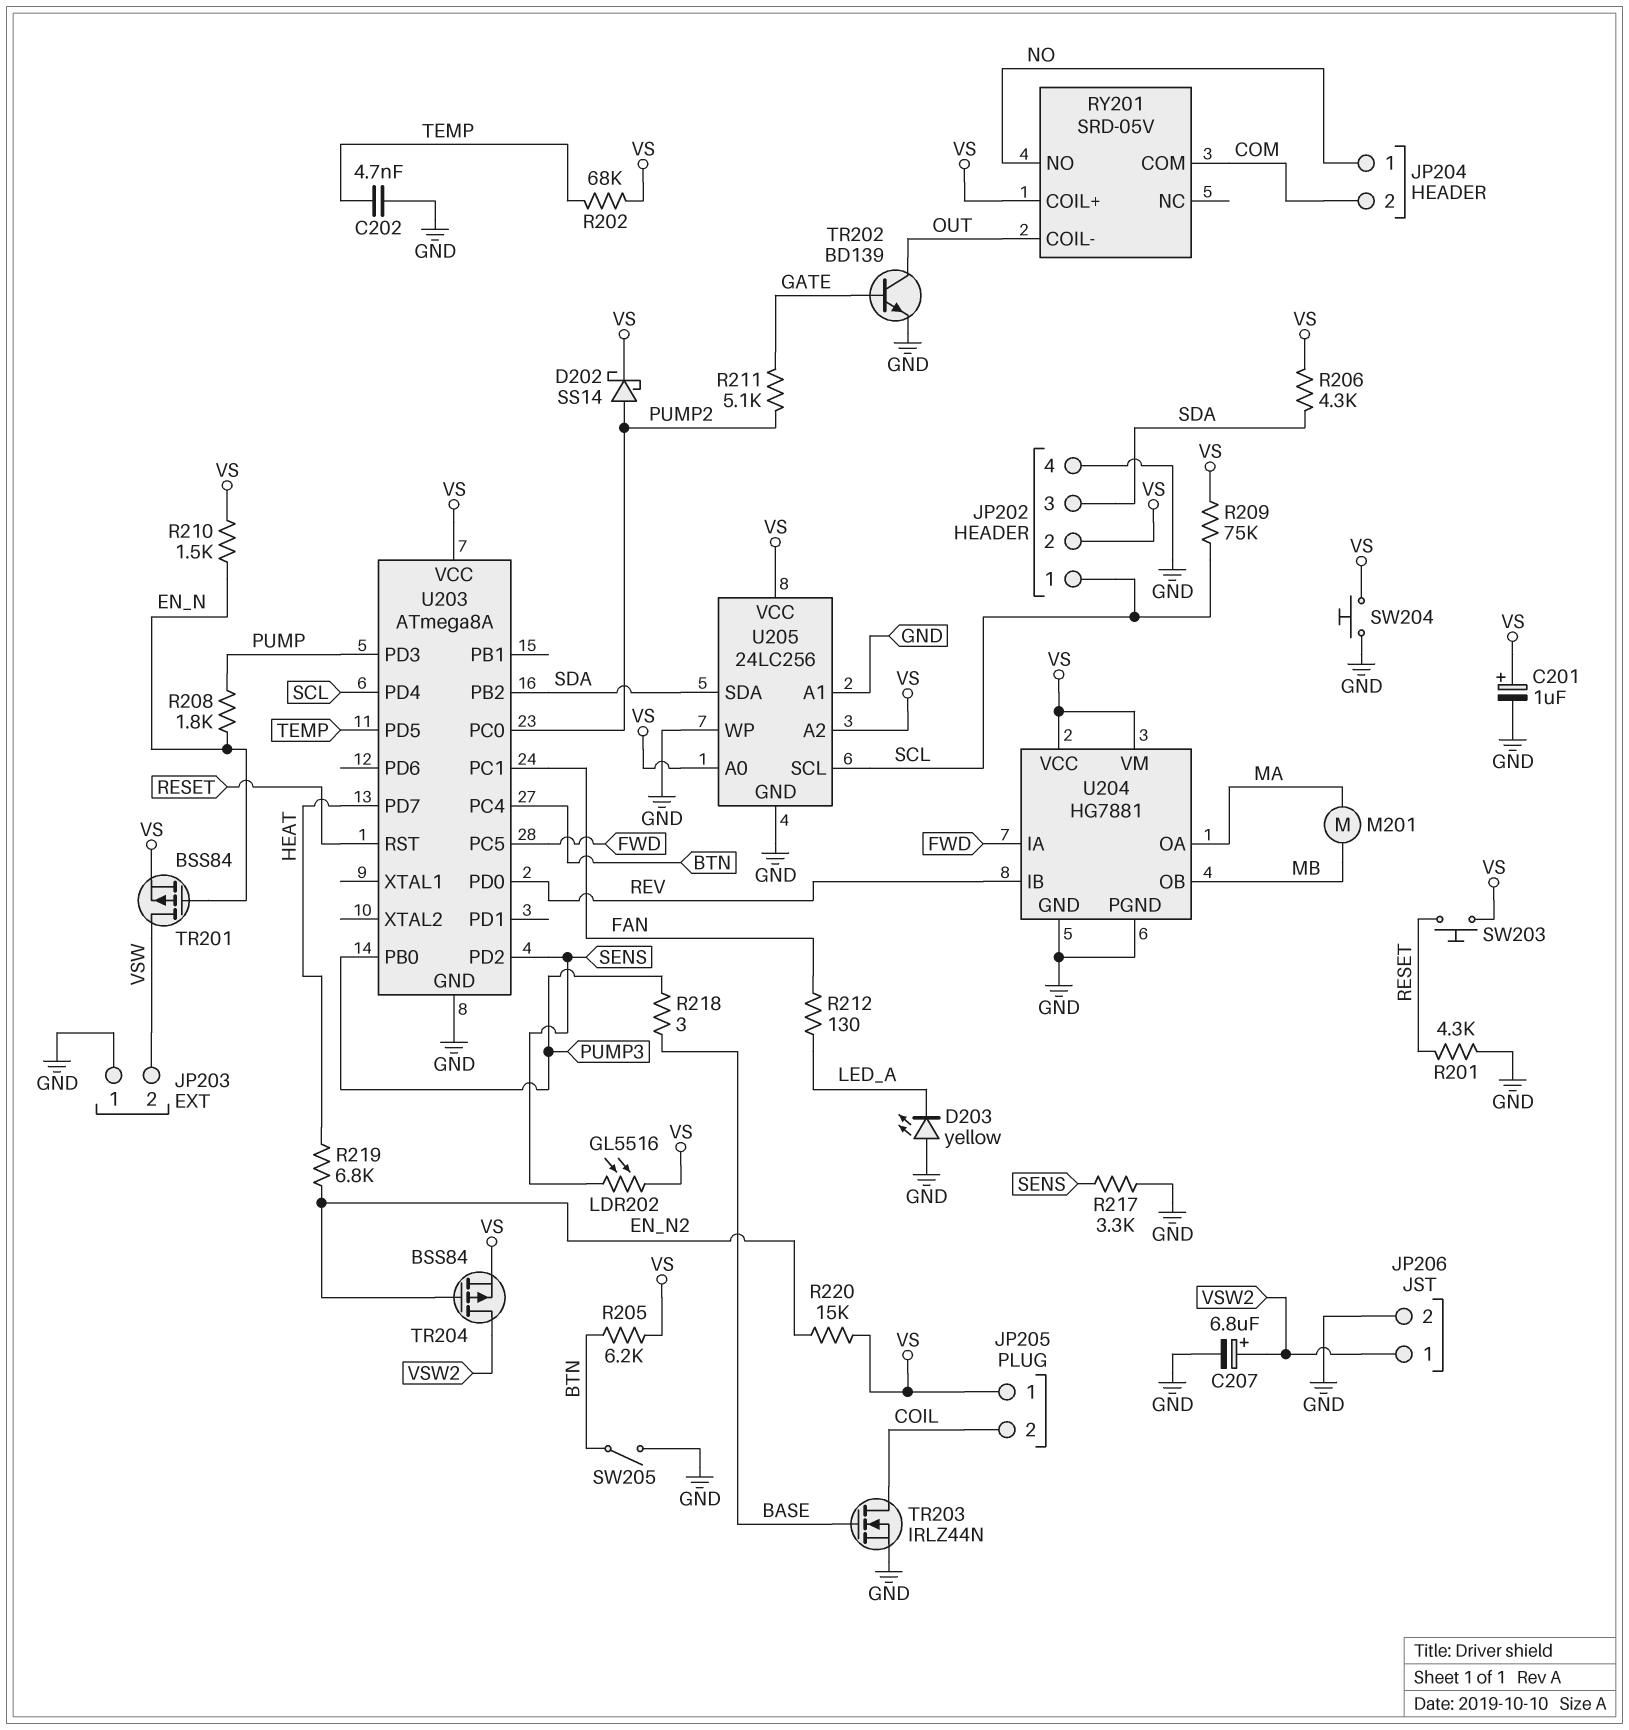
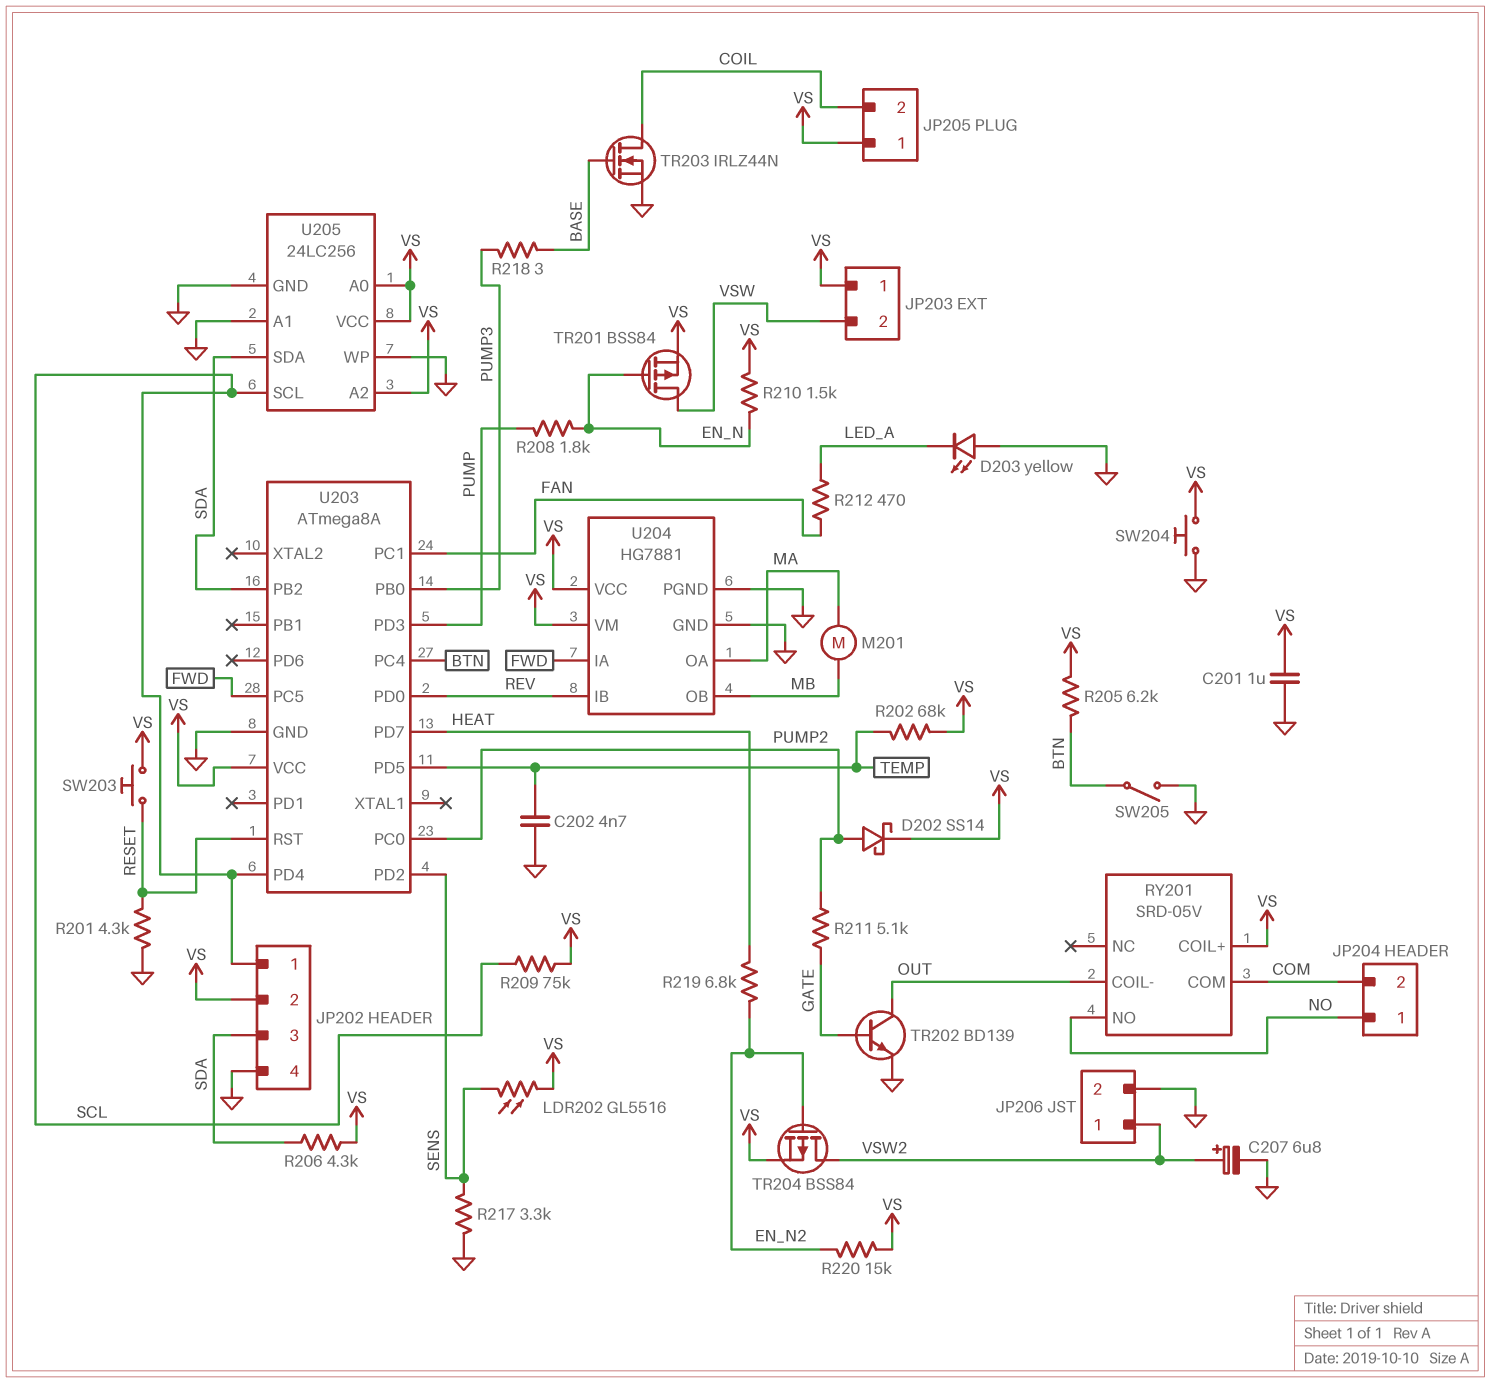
C201: 1uF (plus VS, minus GND) -> 1uF (GND, VS)
JP203 pin 1: GND -> VS
R212: 130 (FAN, LED_A) -> 470 (FAN, LED_A)

